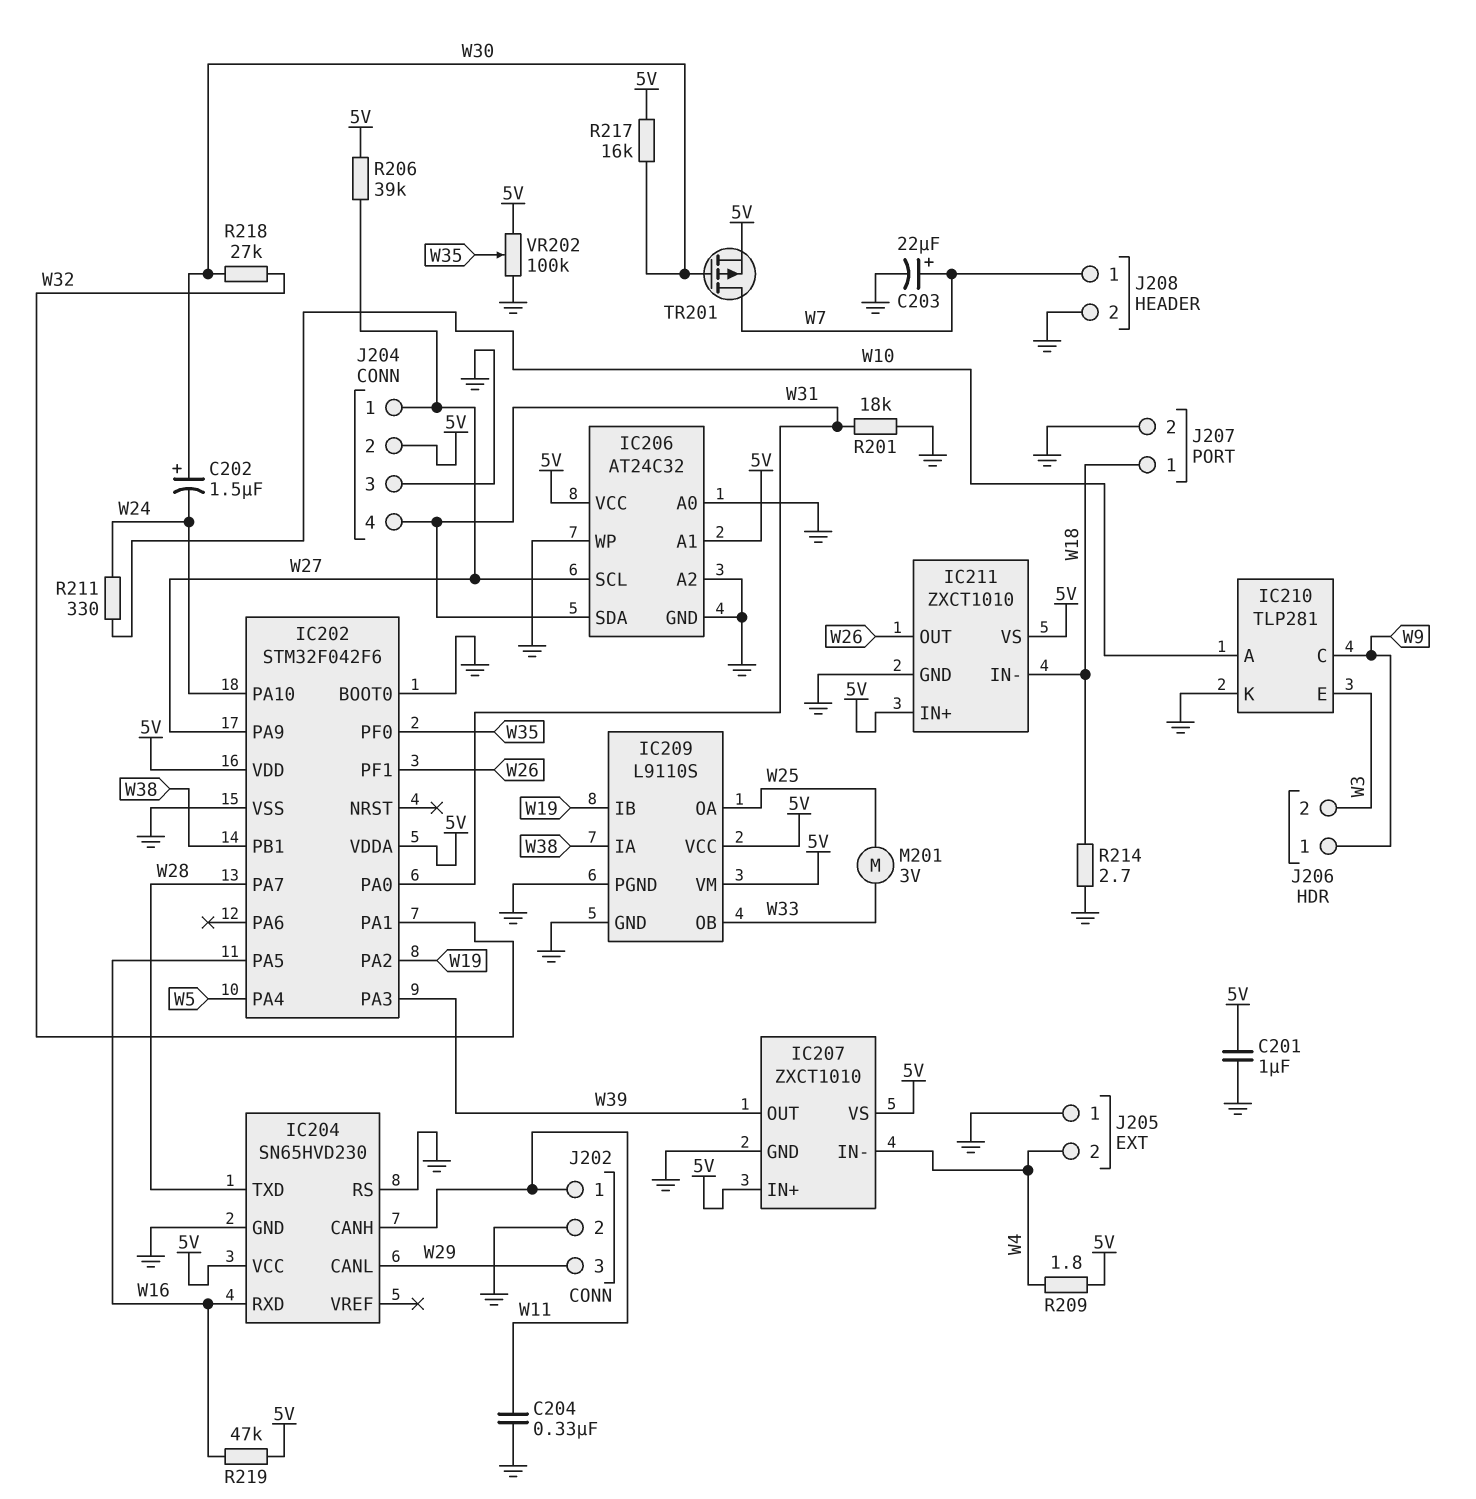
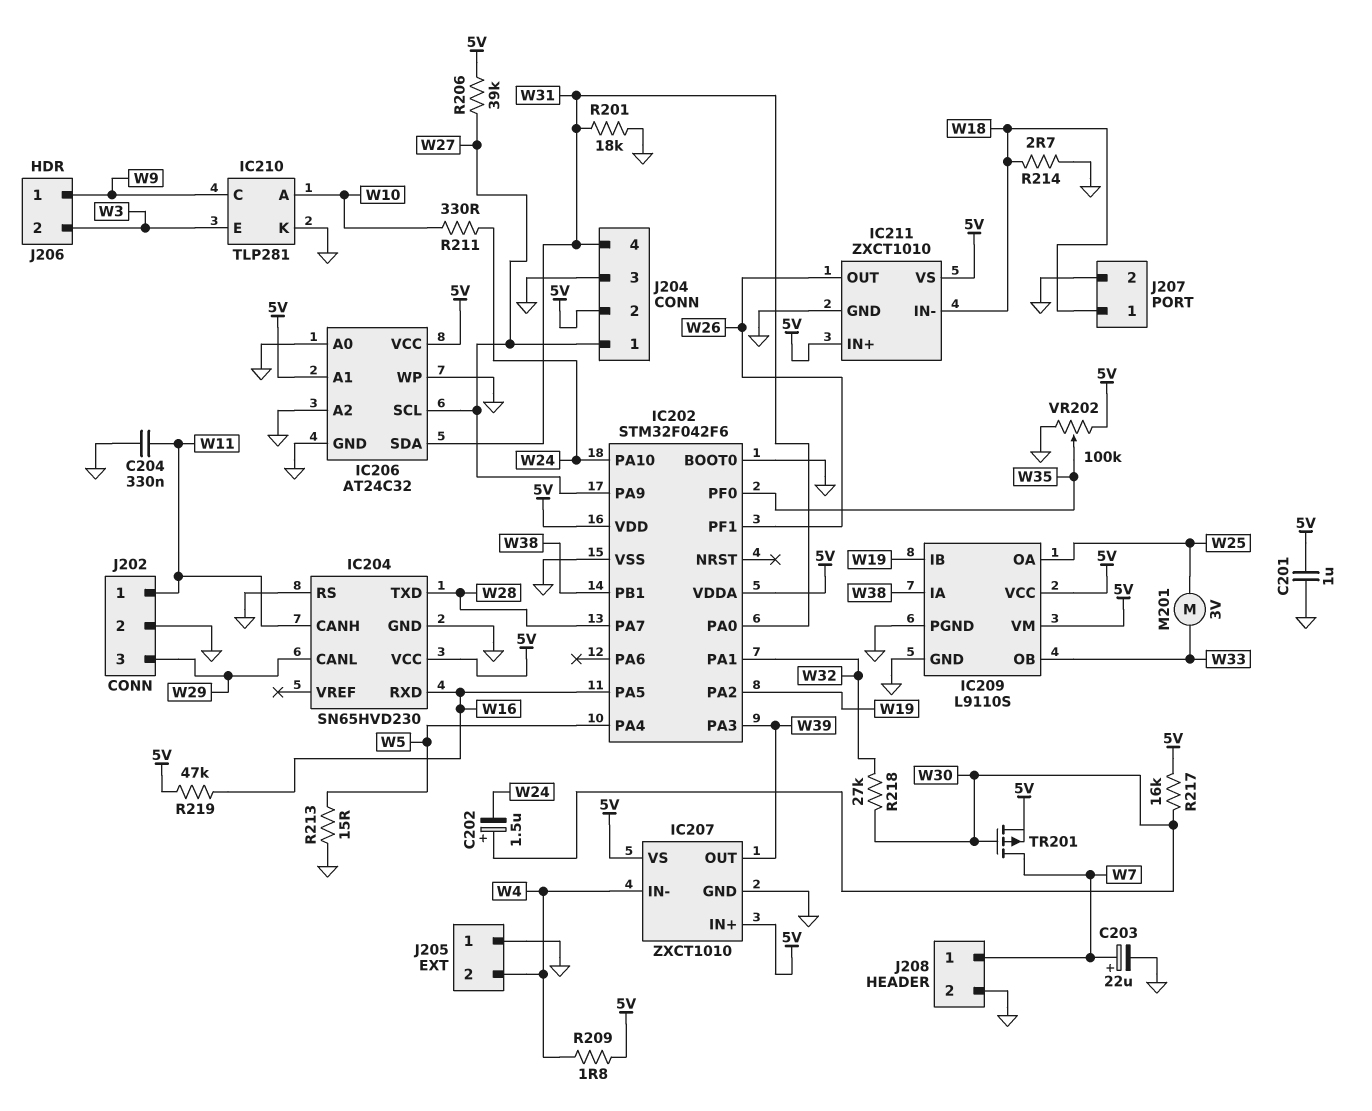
R213: none -> 15 (GND, W5)

